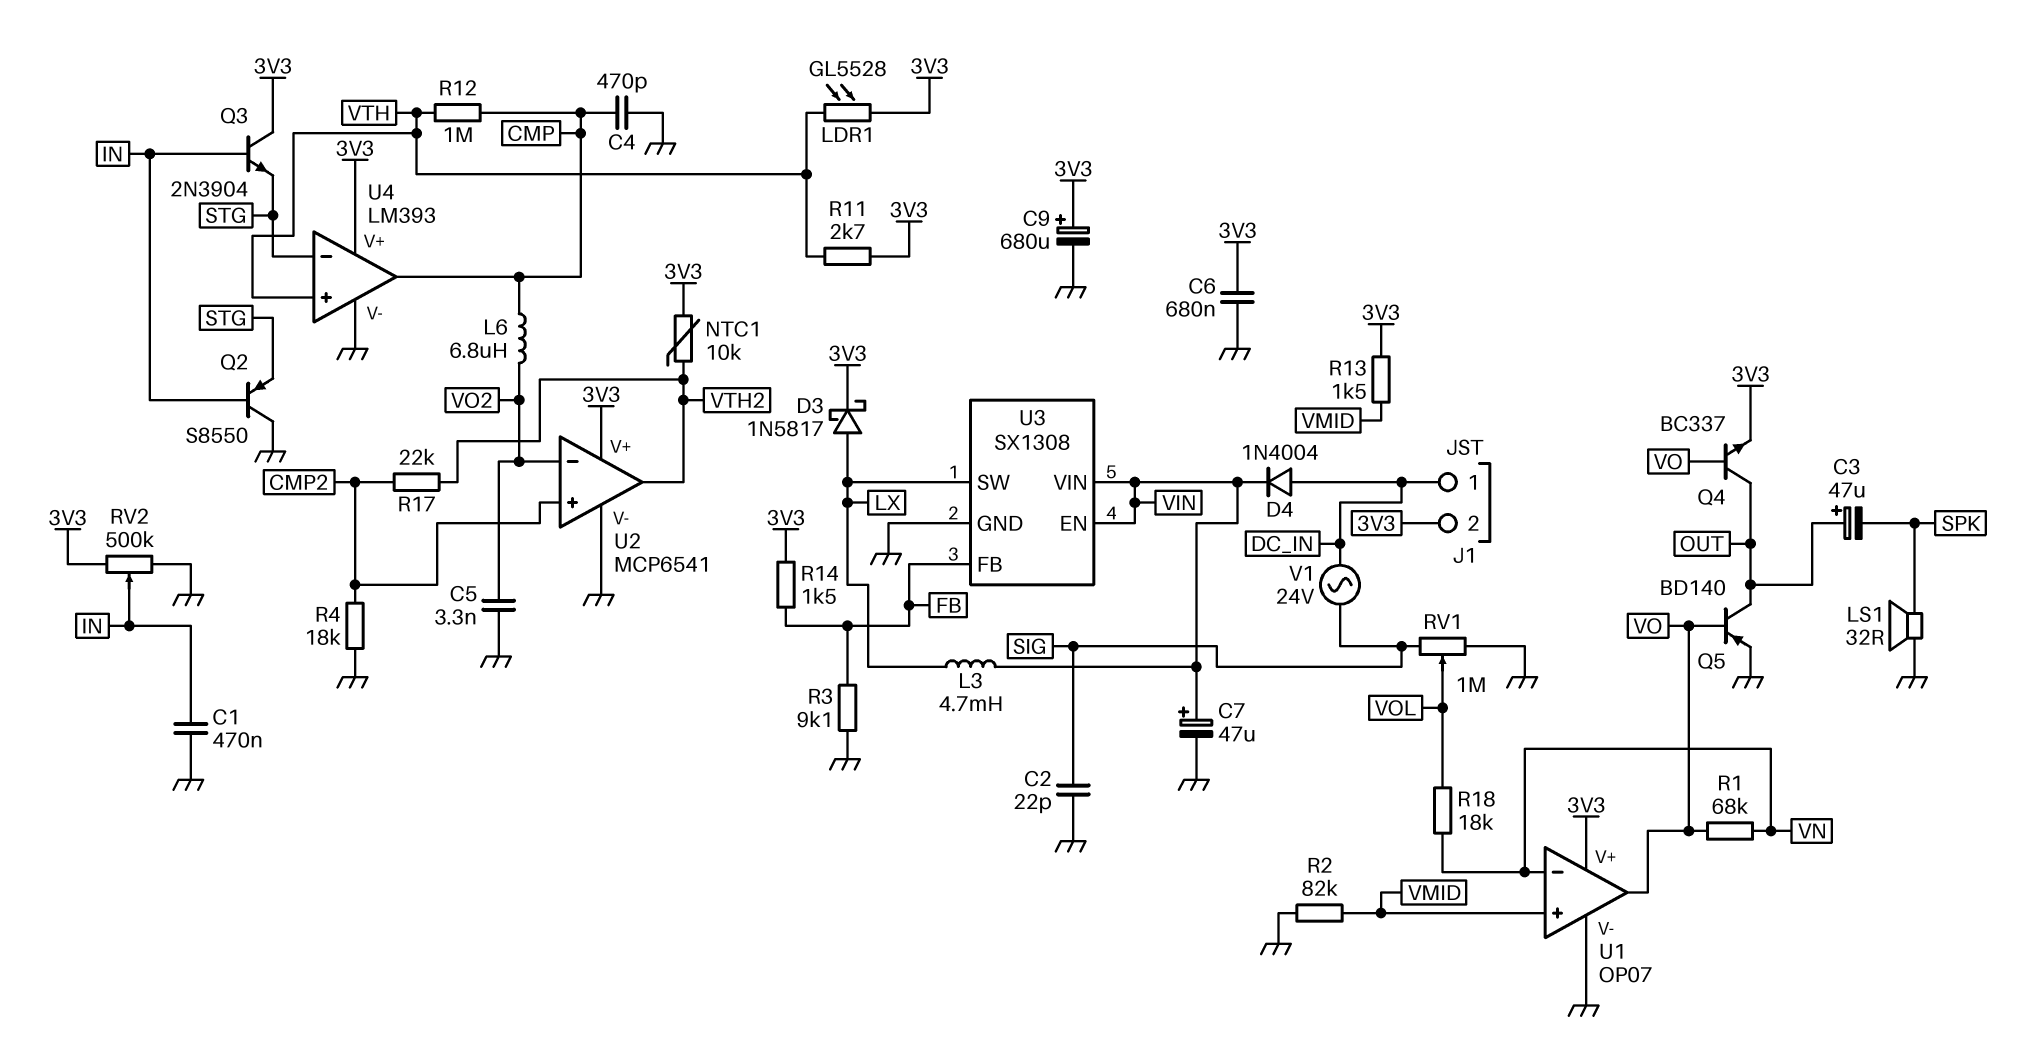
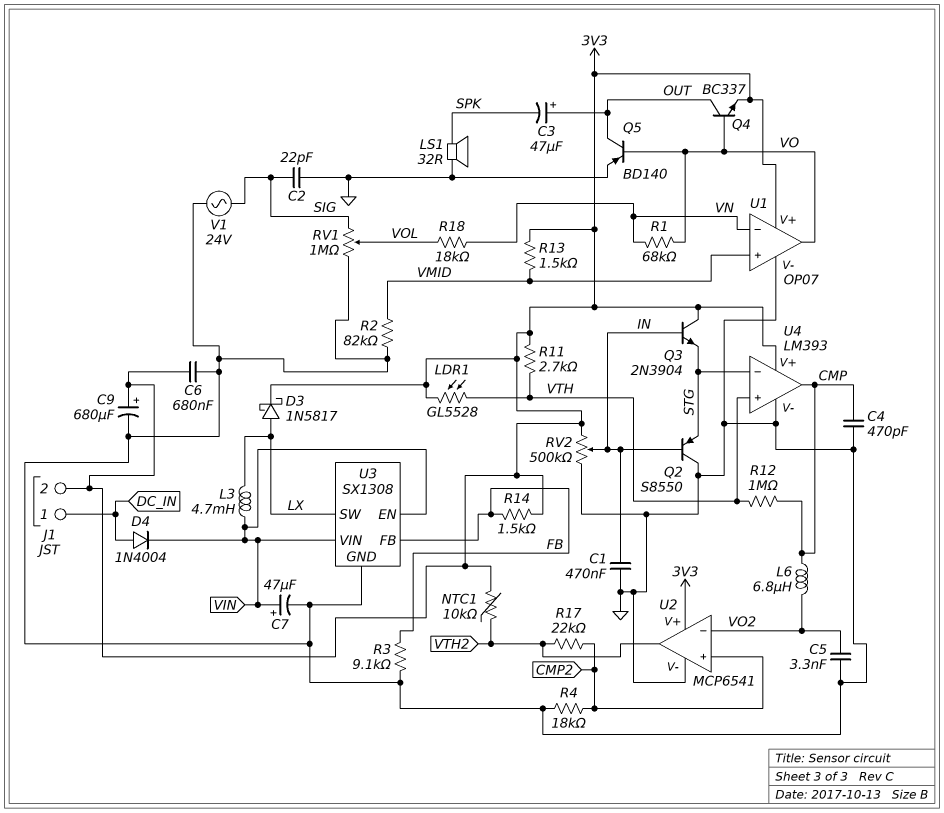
V1: AC 24V (DC_IN, SIG) -> AC 24V (GND, SIG)

